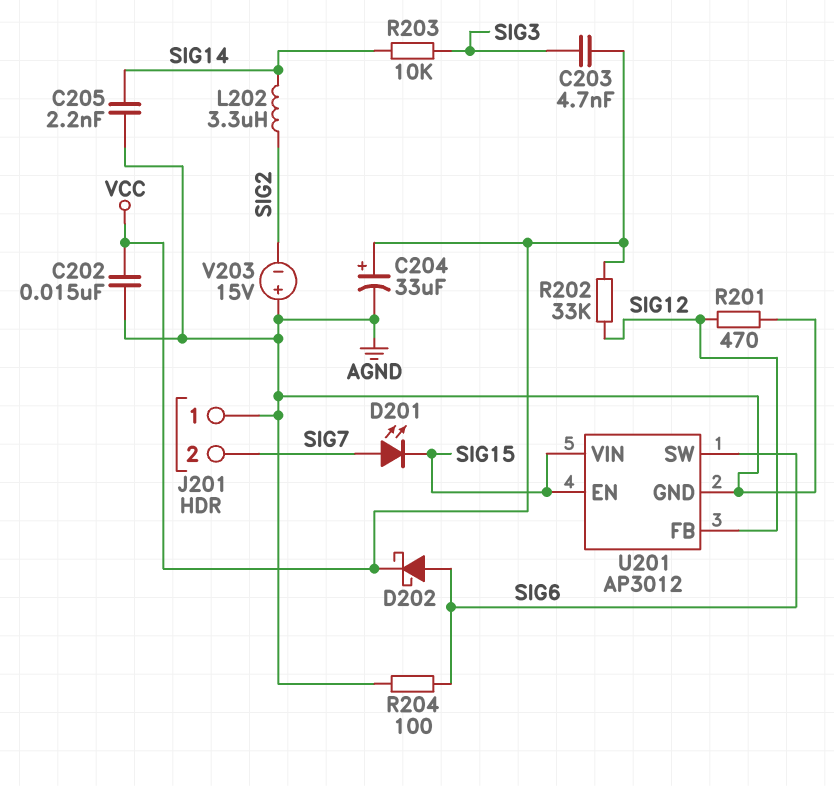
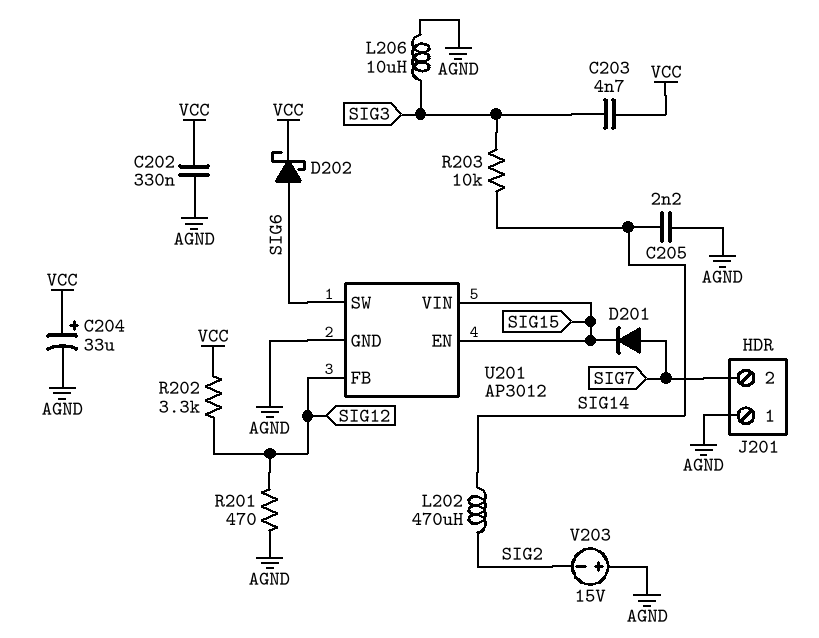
C202: 15nF (AGND, VCC) -> 330nF (AGND, VCC)
D201: LED (A SIG7, K SIG15) -> diode (A SIG7, K SIG15)
L202: 3.3uH (SIG2, SIG14) -> 470uH (SIG2, SIG14)
L206: none -> 10uH (AGND, SIG3)
R202: 33k (SIG12, VCC) -> 3.3k (SIG12, VCC)
R204: 100 (AGND, SIG6) -> none

